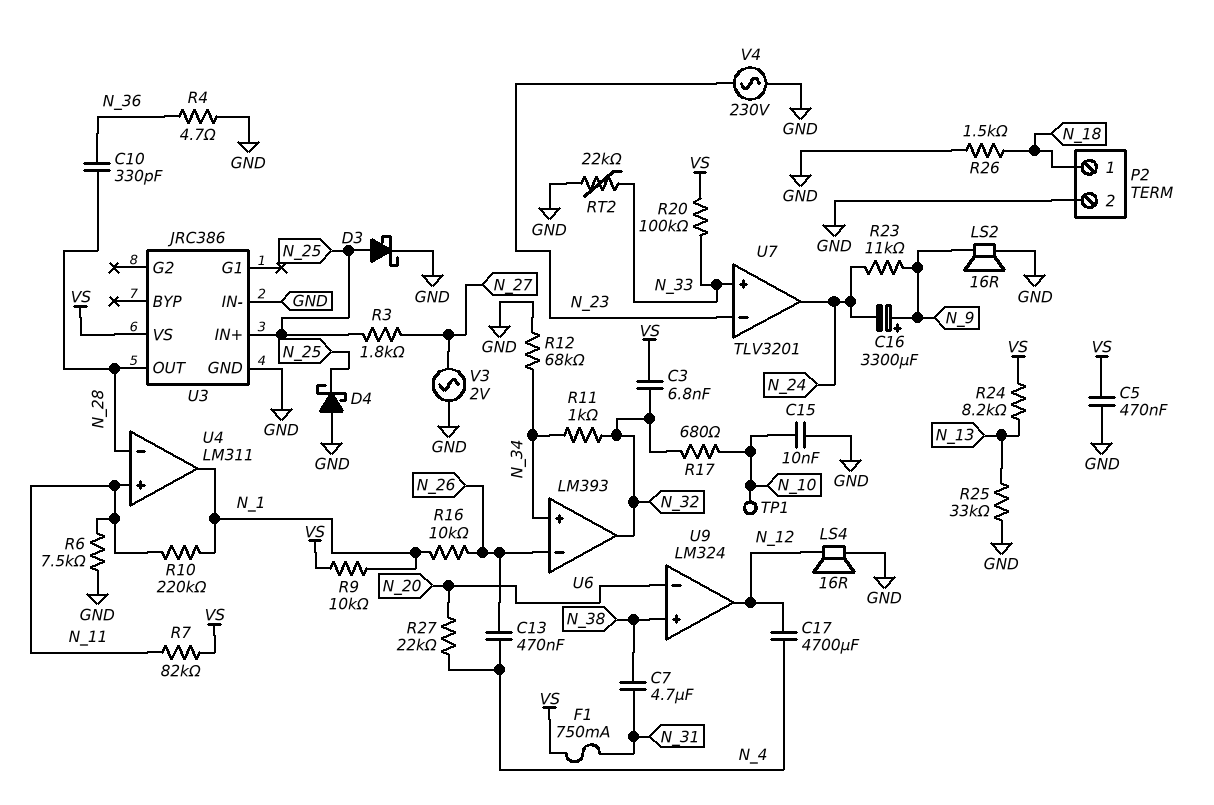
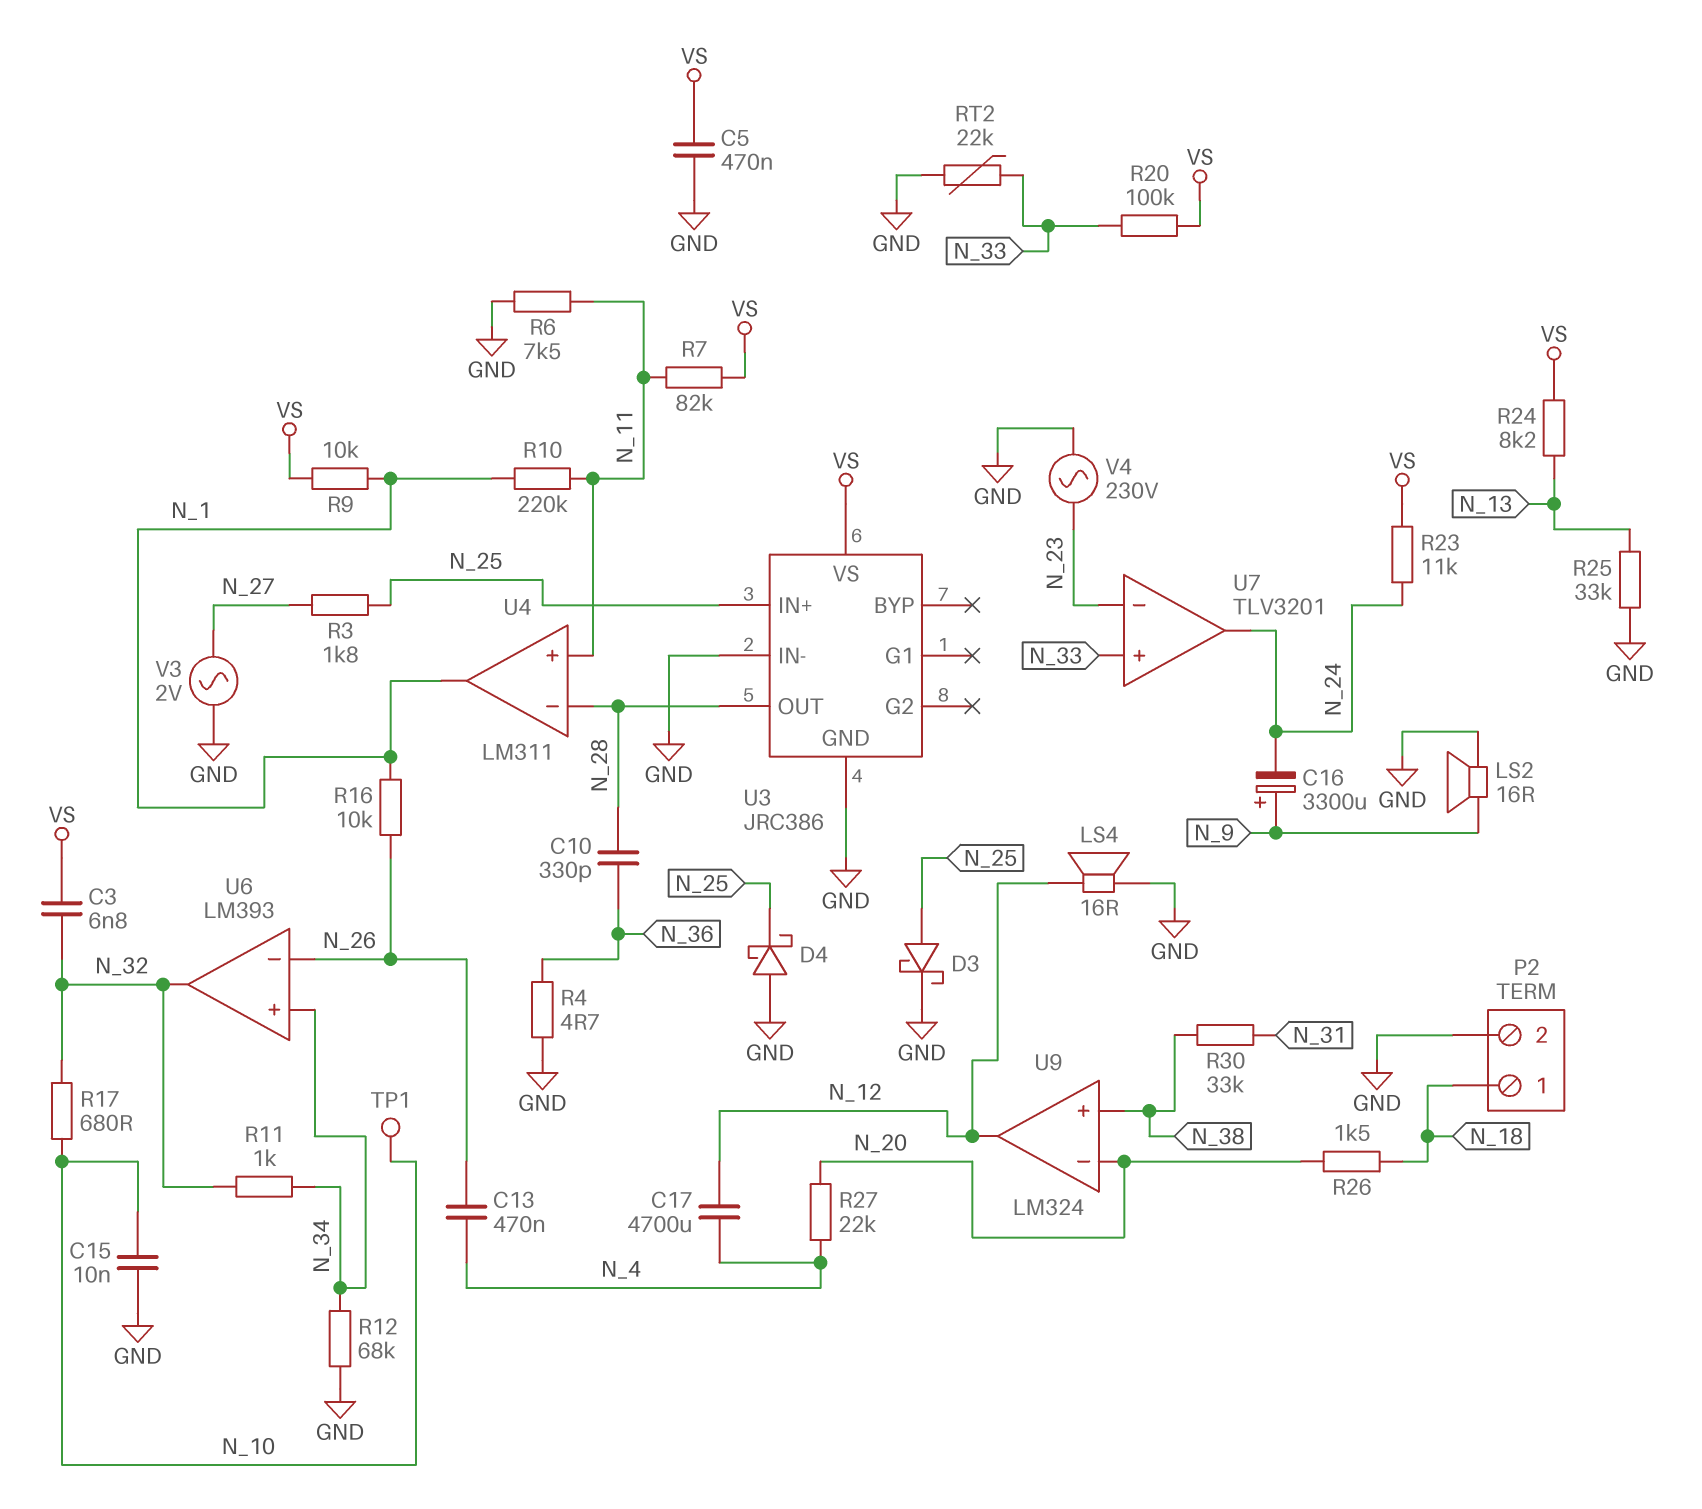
C7: 4.7uF (N_31, N_38) -> none
F1: 750mA (N_31, VS) -> none
R23: 11k (N_9, N_24) -> 11k (N_24, VS)
R26: 1.5k (GND, N_18) -> 1.5k (N_18, N_20)
R30: none -> 33k (N_31, N_38)

